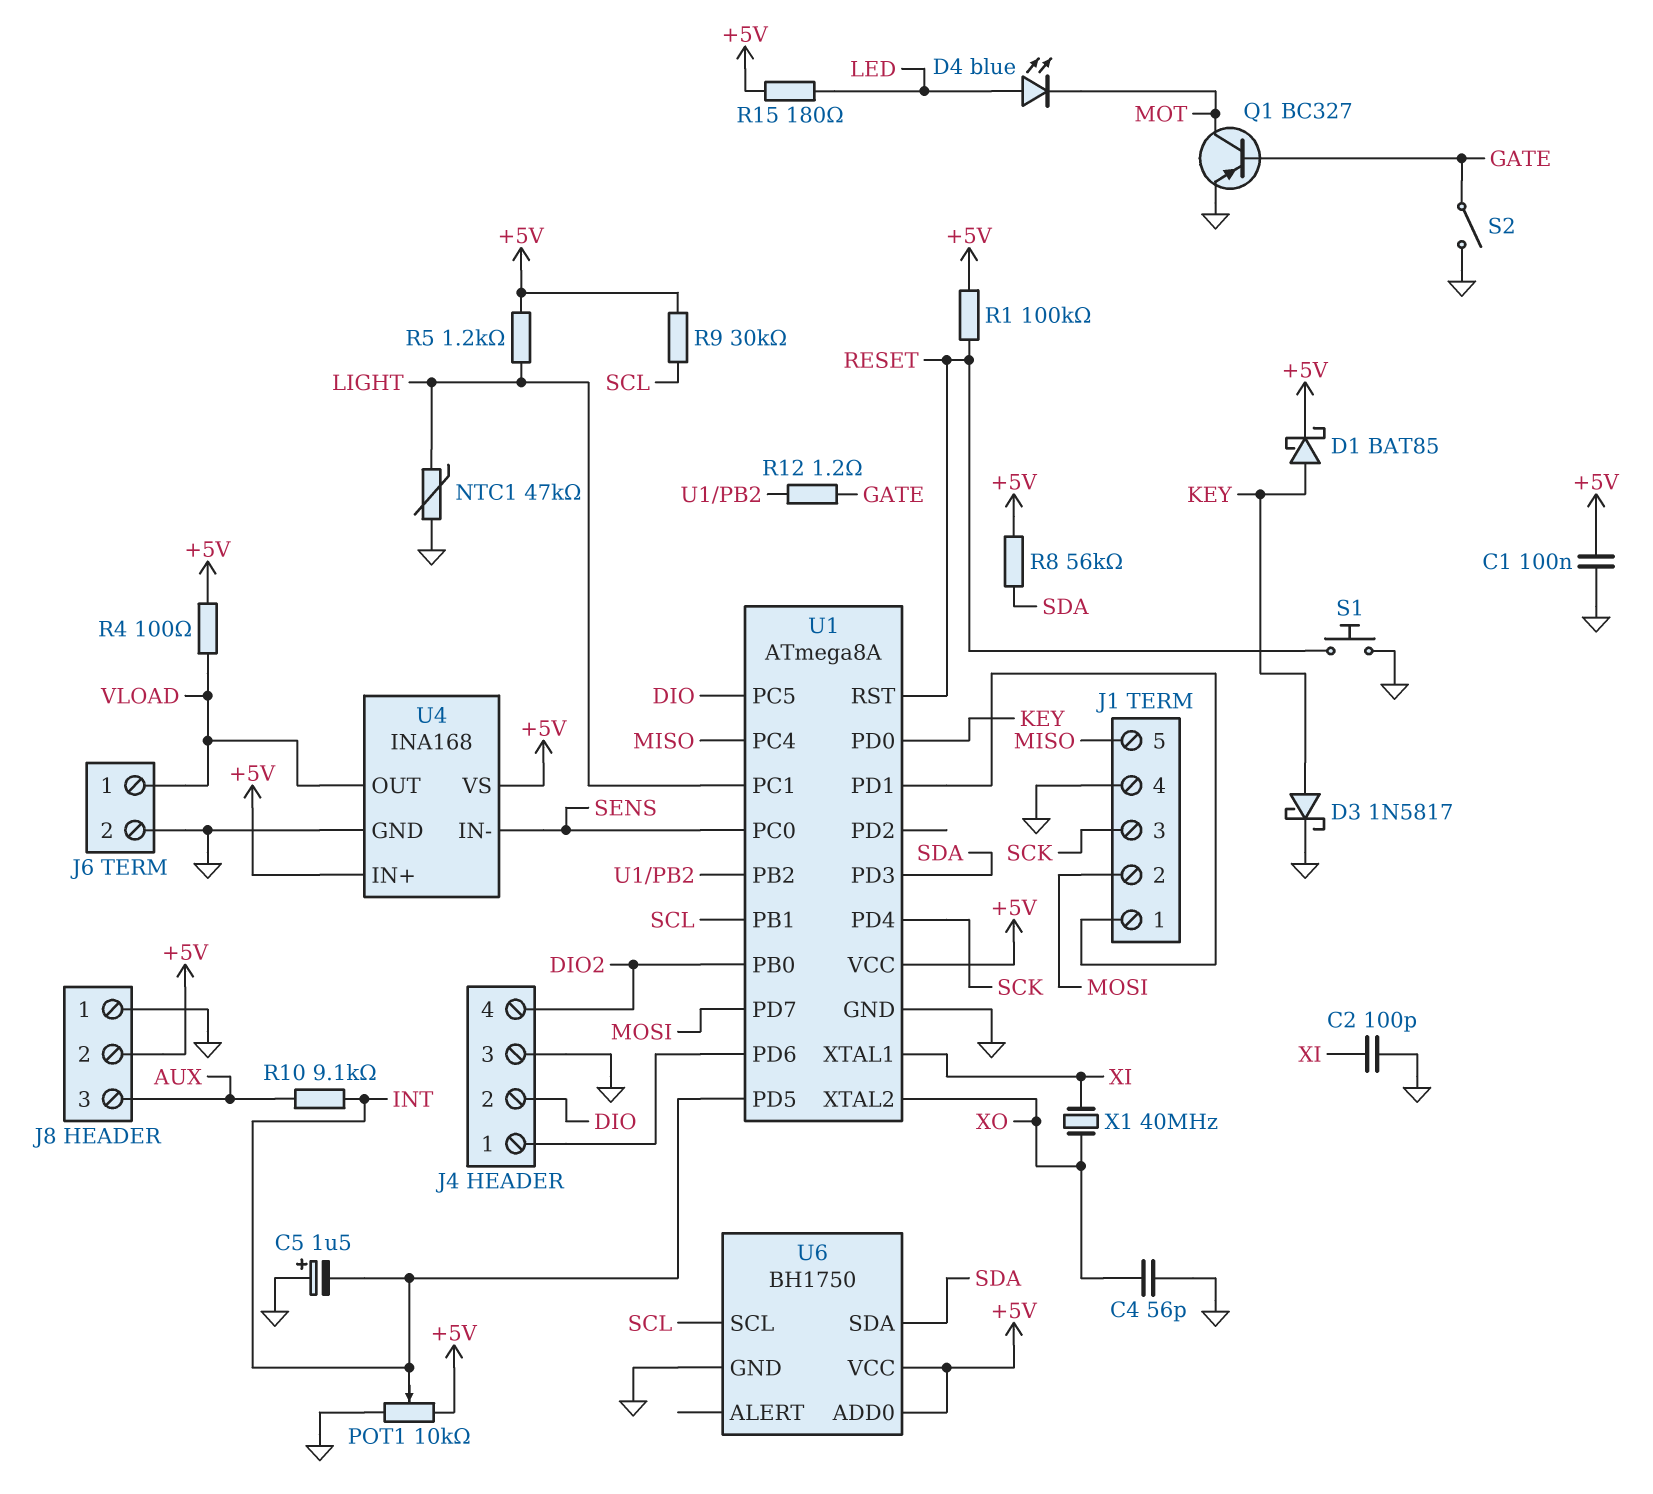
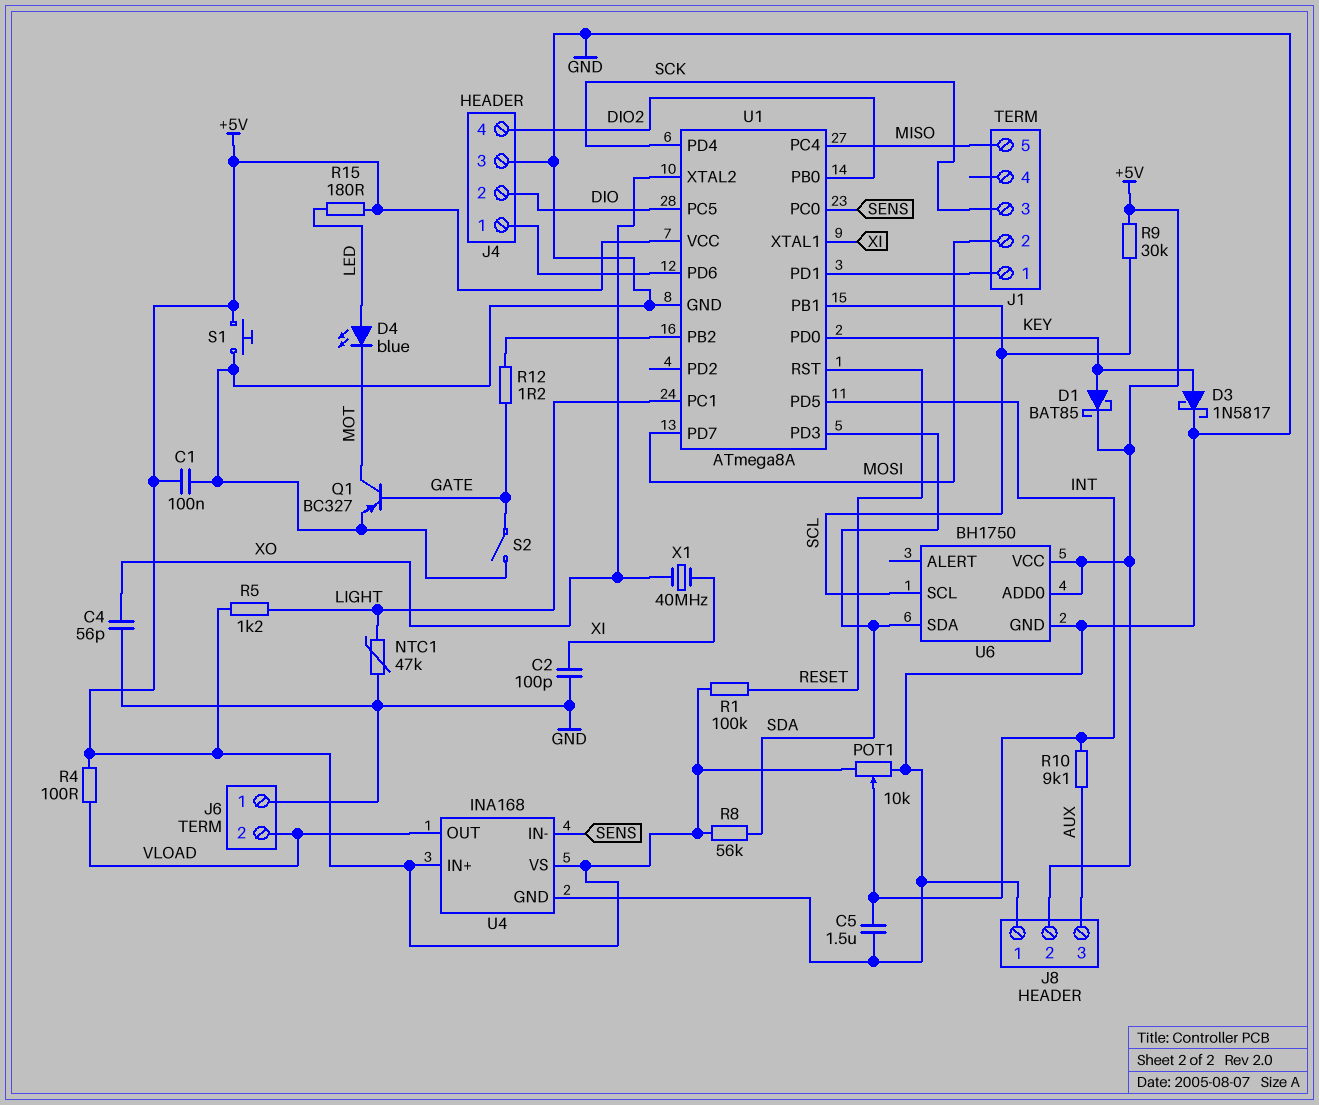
C5: 1.5uF (plus GND, minus INT) -> 1.5uF (GND, INT)
J1 pin 4: GND -> none
J6 pin 1: VLOAD -> GND
J6 pin 2: GND -> VLOAD
S1: button (GND, RESET) -> button (+5V, GND)

